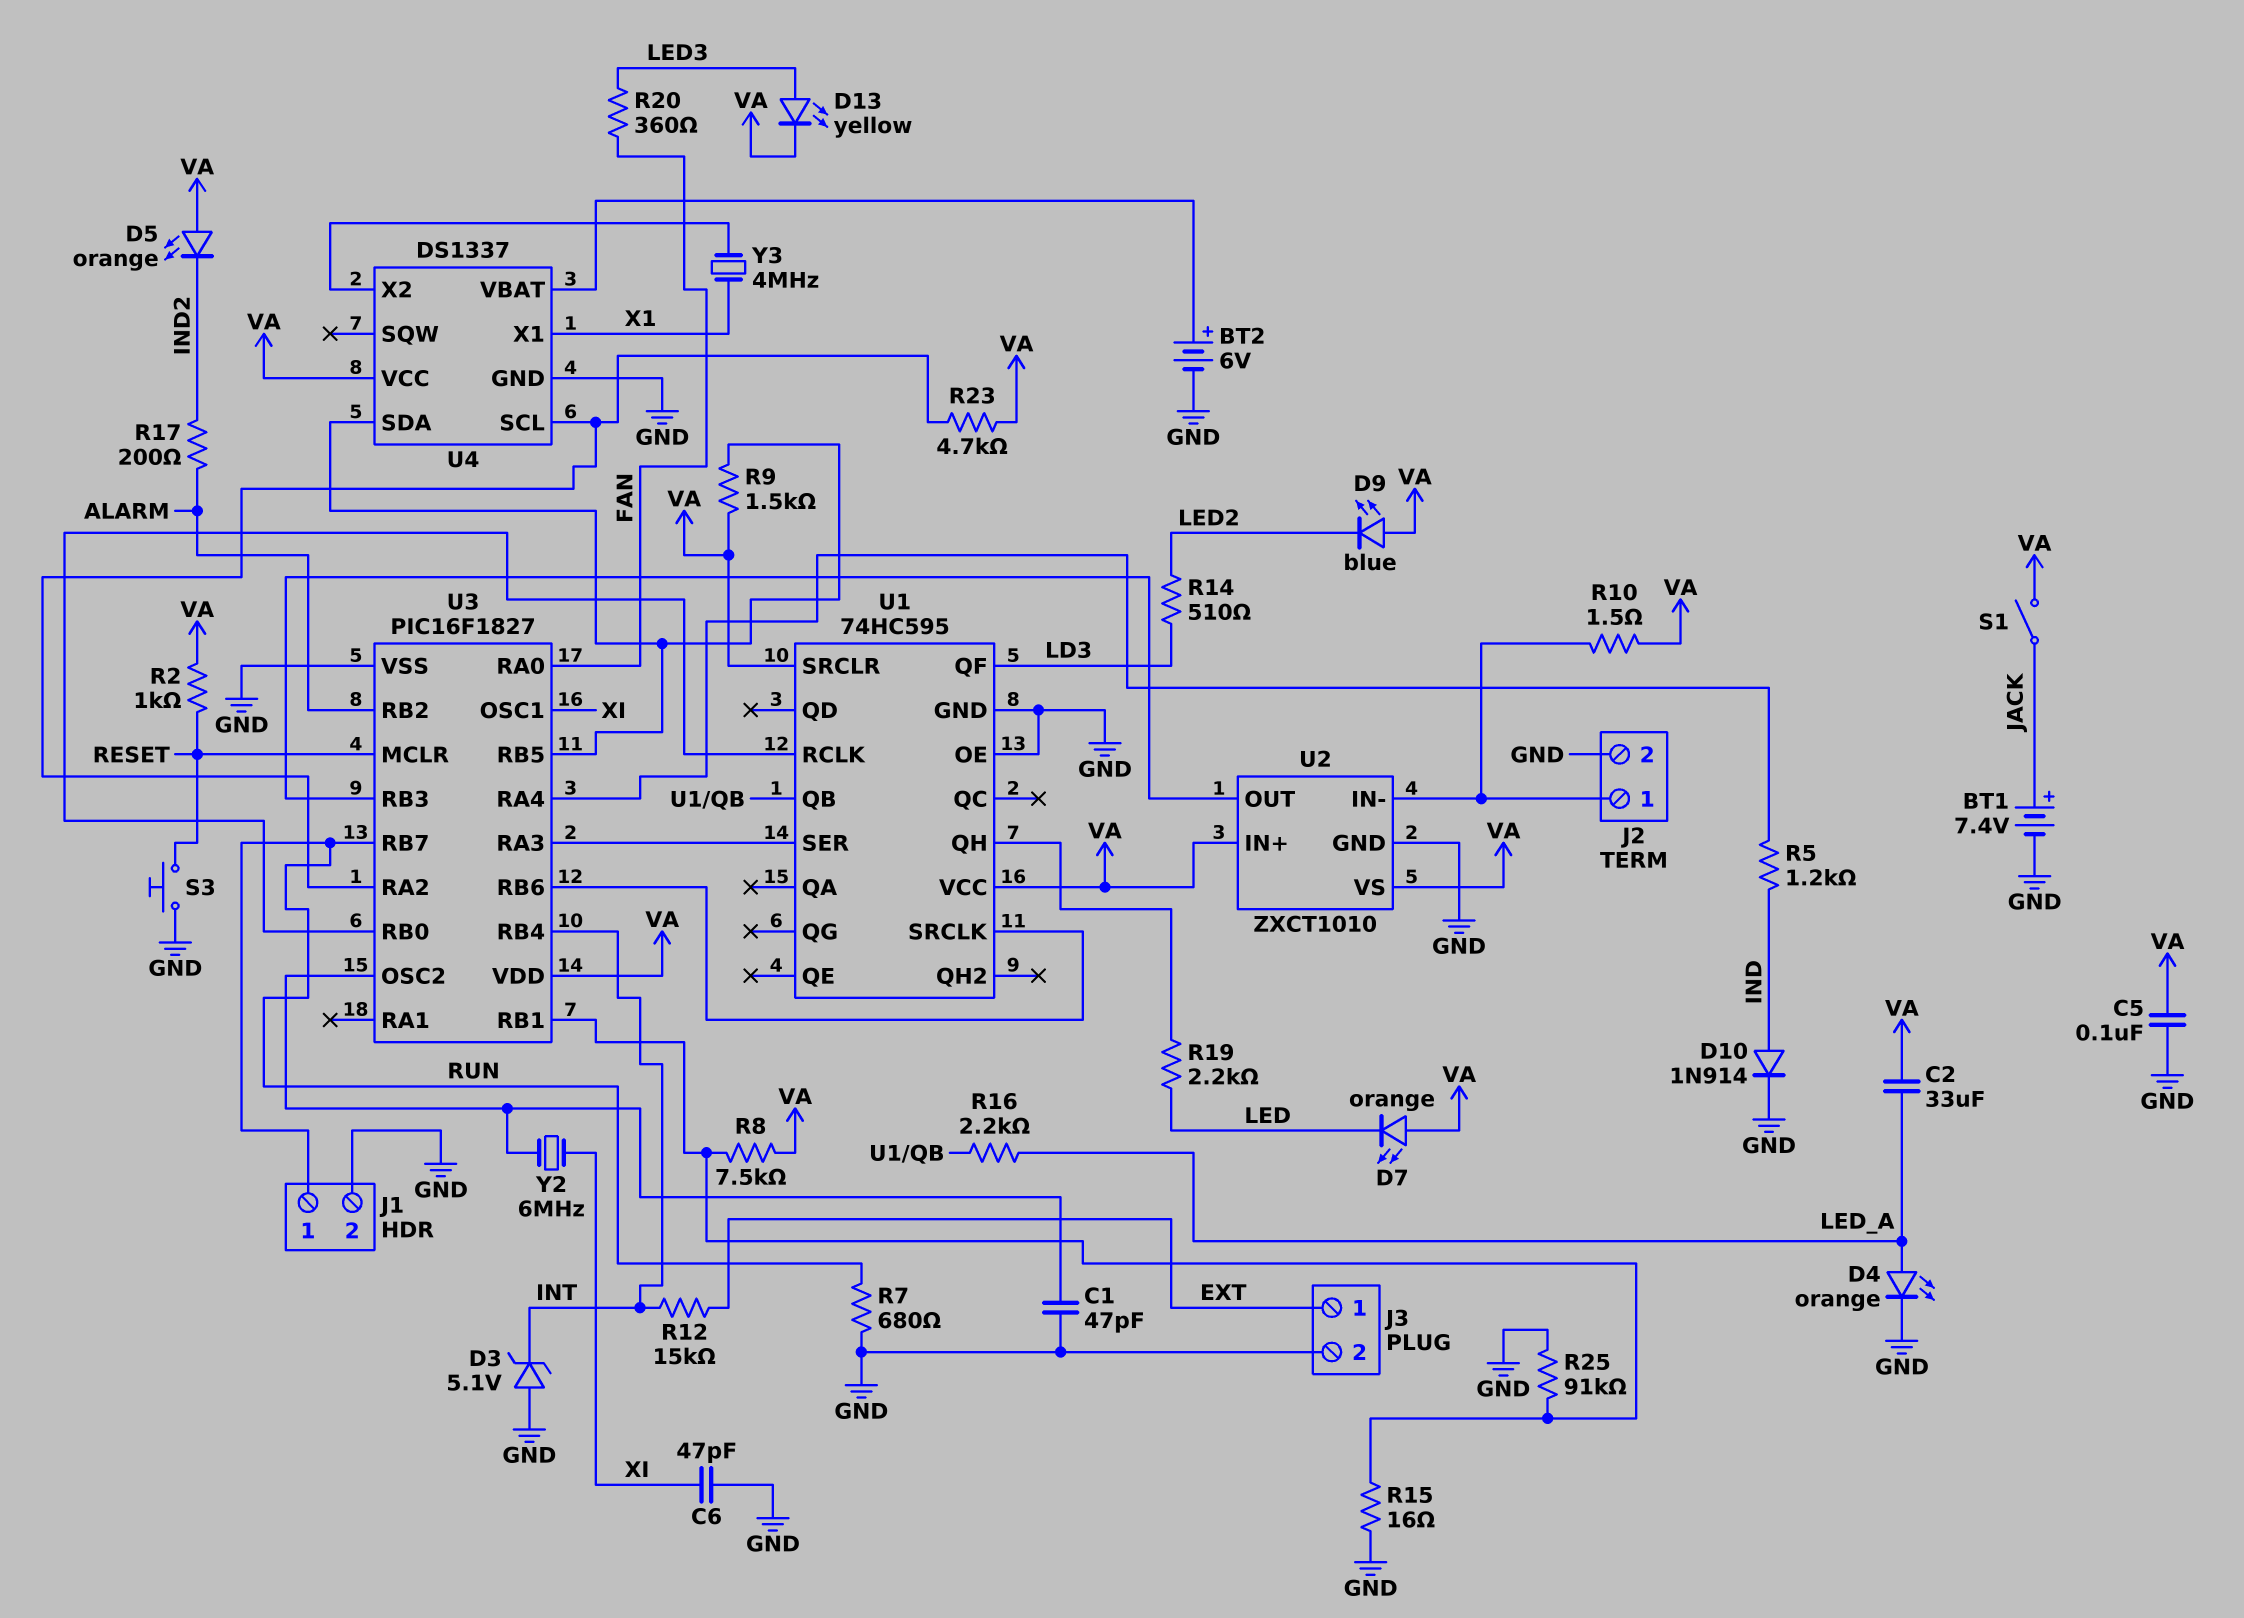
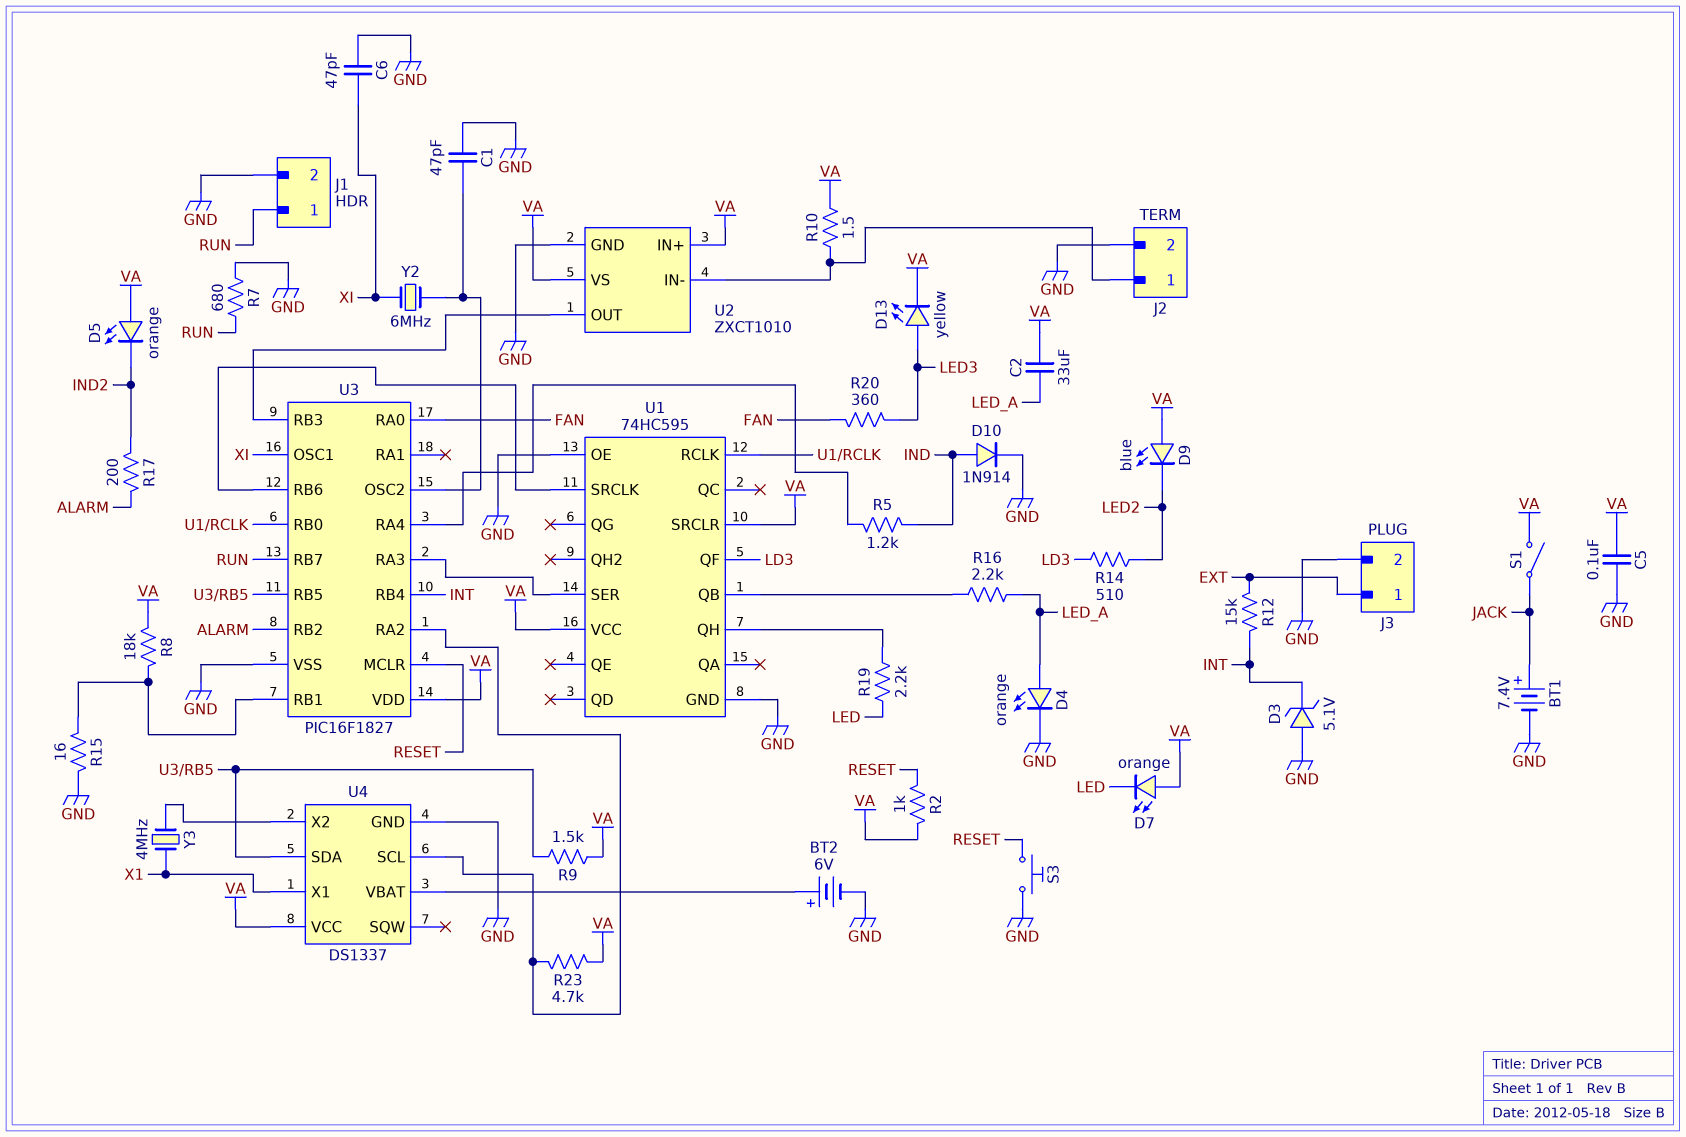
R8: 7.5k (U3/RB1, VA) -> 18k (U3/RB1, VA)
R25: 91k (GND, U3/RB1) -> none

